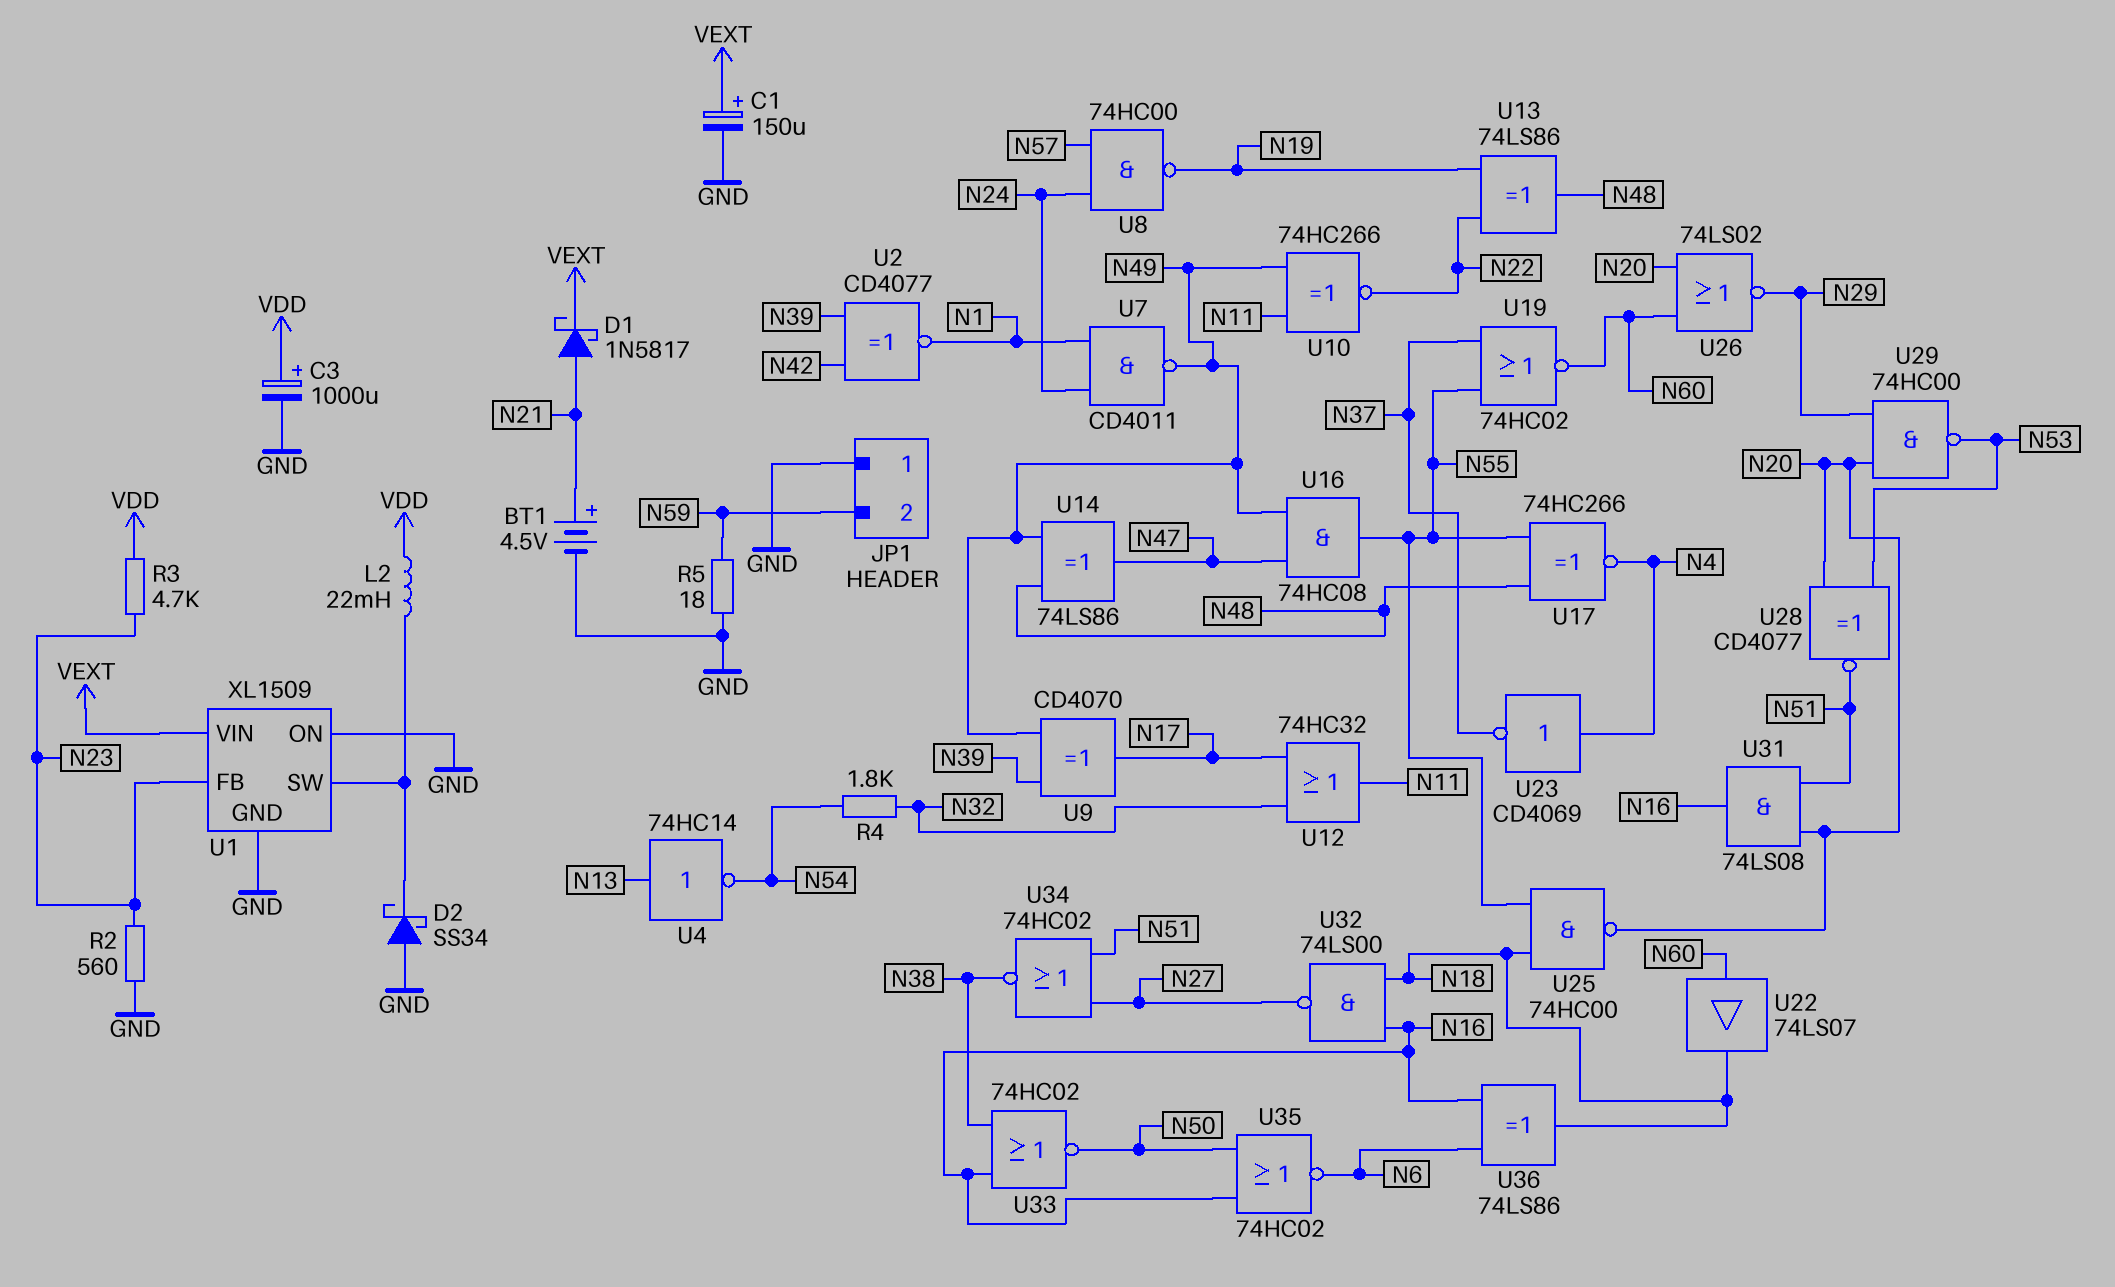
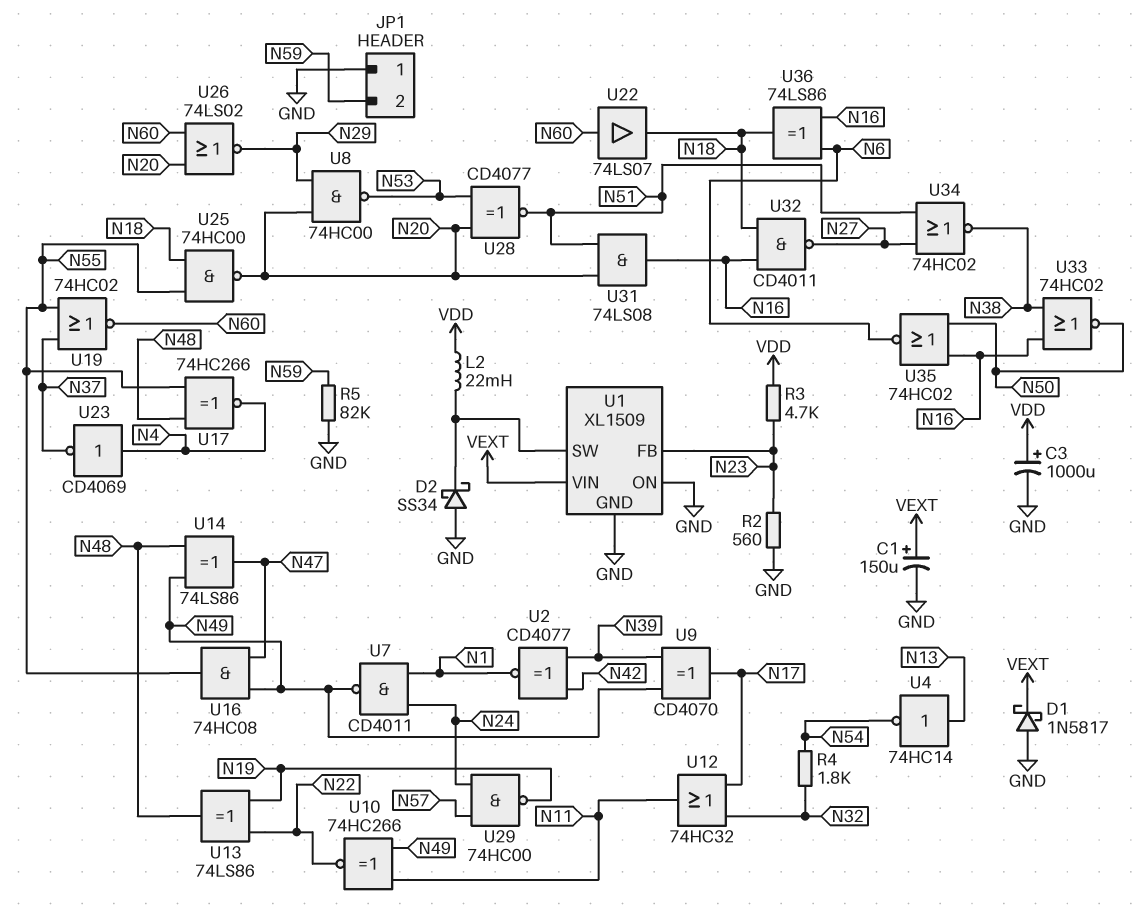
BT1: 4.5V (plus N21, minus GND) -> none
D1: schottky 1N5817 (A N21, K VEXT) -> schottky 1N5817 (A GND, K VEXT)
R5: 18 (GND, N59) -> 82k (GND, N59)
U8: NAND 74HC00 (in N24, in N57, out N19) -> NAND 74HC00 (in N20, in N29, out N53)
U29: NAND 74HC00 (in N20, in N29, out N53) -> NAND 74HC00 (in N24, in N57, out N19)
U32: NAND 74LS00 (in N16, in N18, out N27) -> NAND CD4011 (in N16, in N18, out N27)

